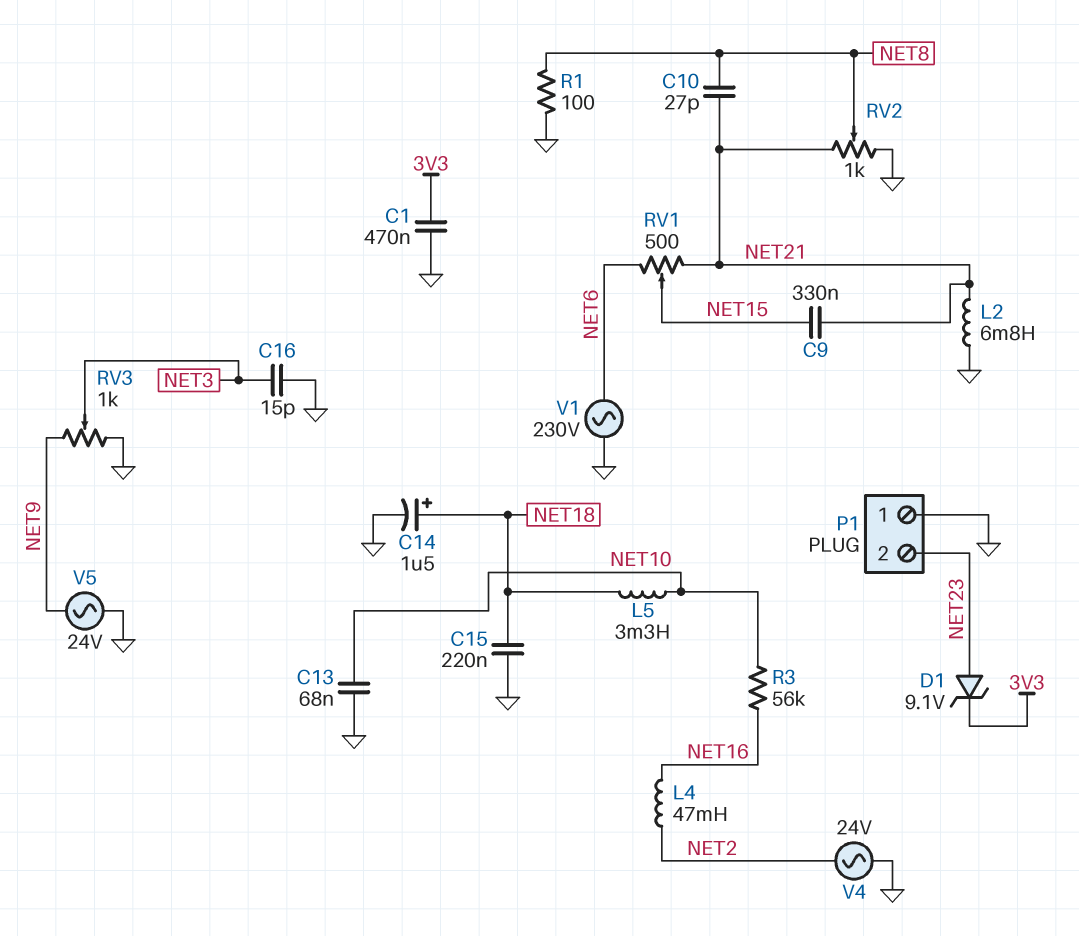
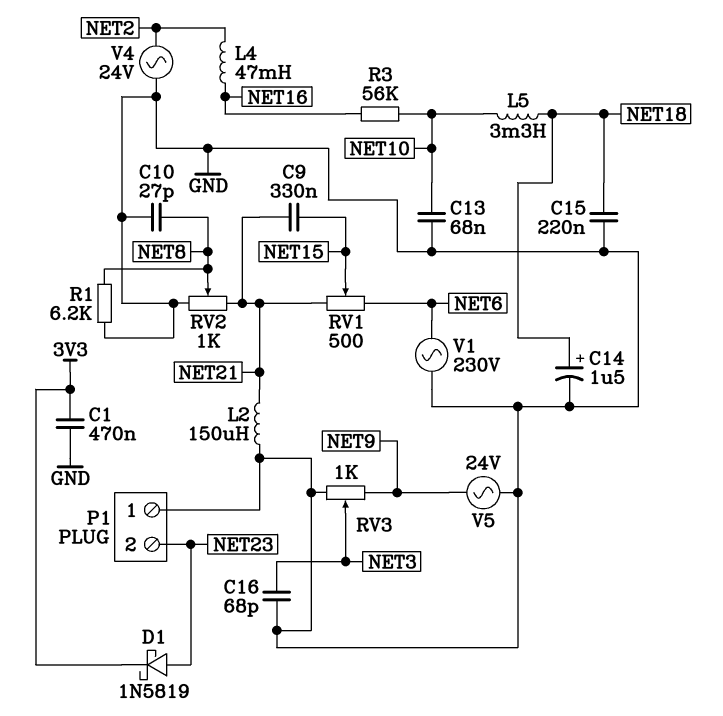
C10: 27pF (NET8, NET21) -> 27pF (GND, NET8)
C16: 15pF (GND, NET3) -> 68pF (GND, NET3)
D1: zener 9.1V (A NET23, K 3V3) -> schottky 1N5819 (A NET23, K 3V3)
L2: 6.8mH (GND, NET21) -> 150uH (GND, NET21)
R1: 100 (GND, NET8) -> 6.2k (GND, NET8)

